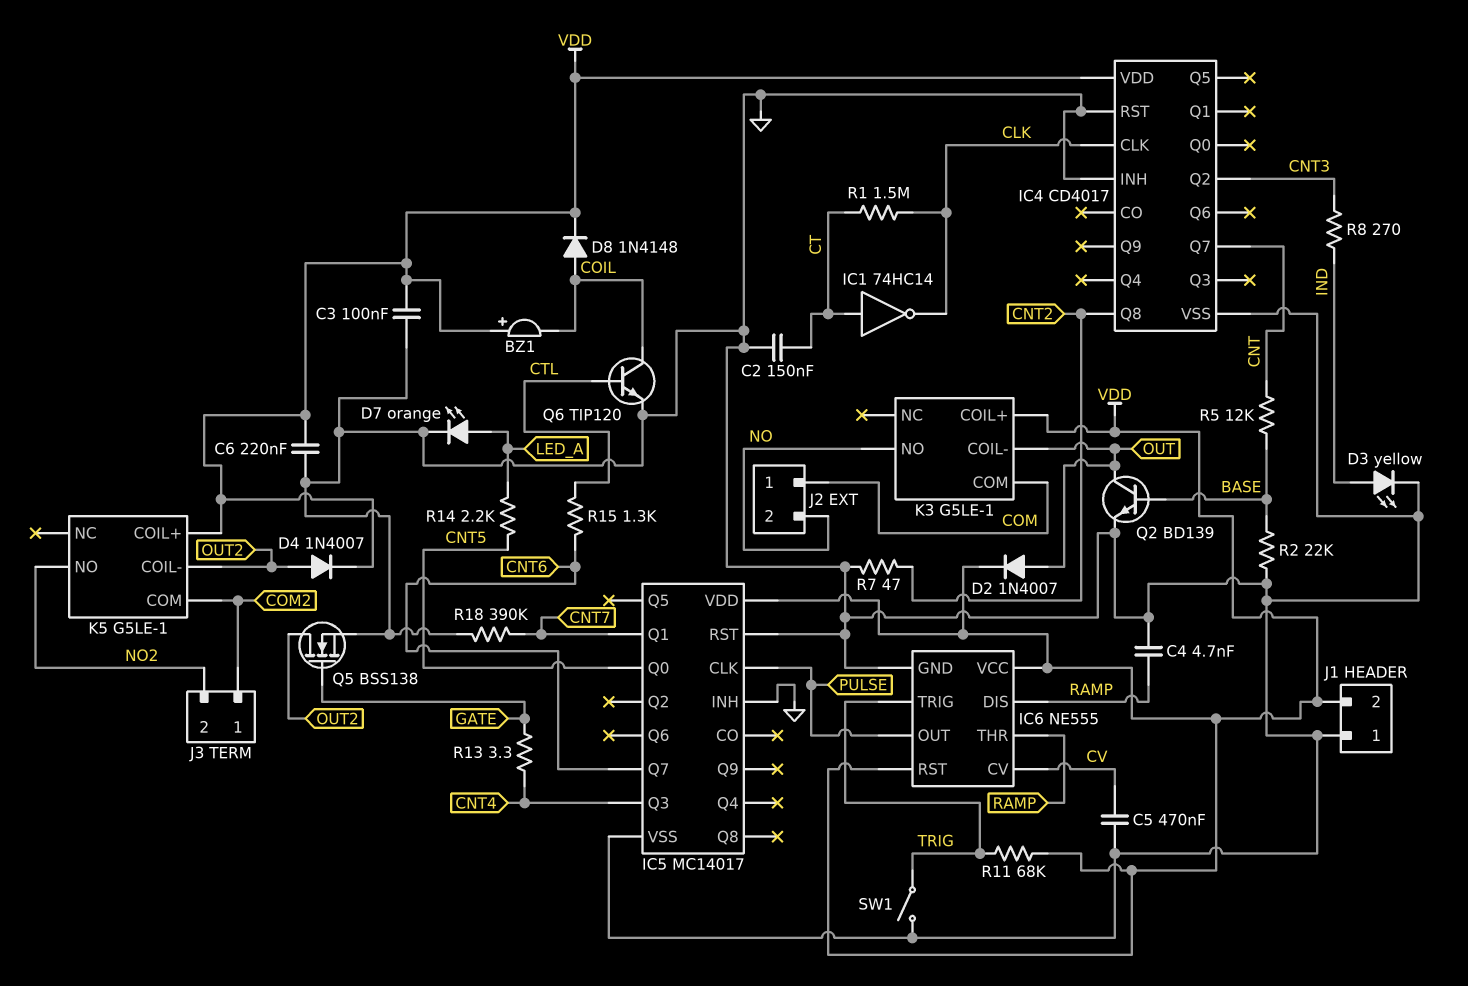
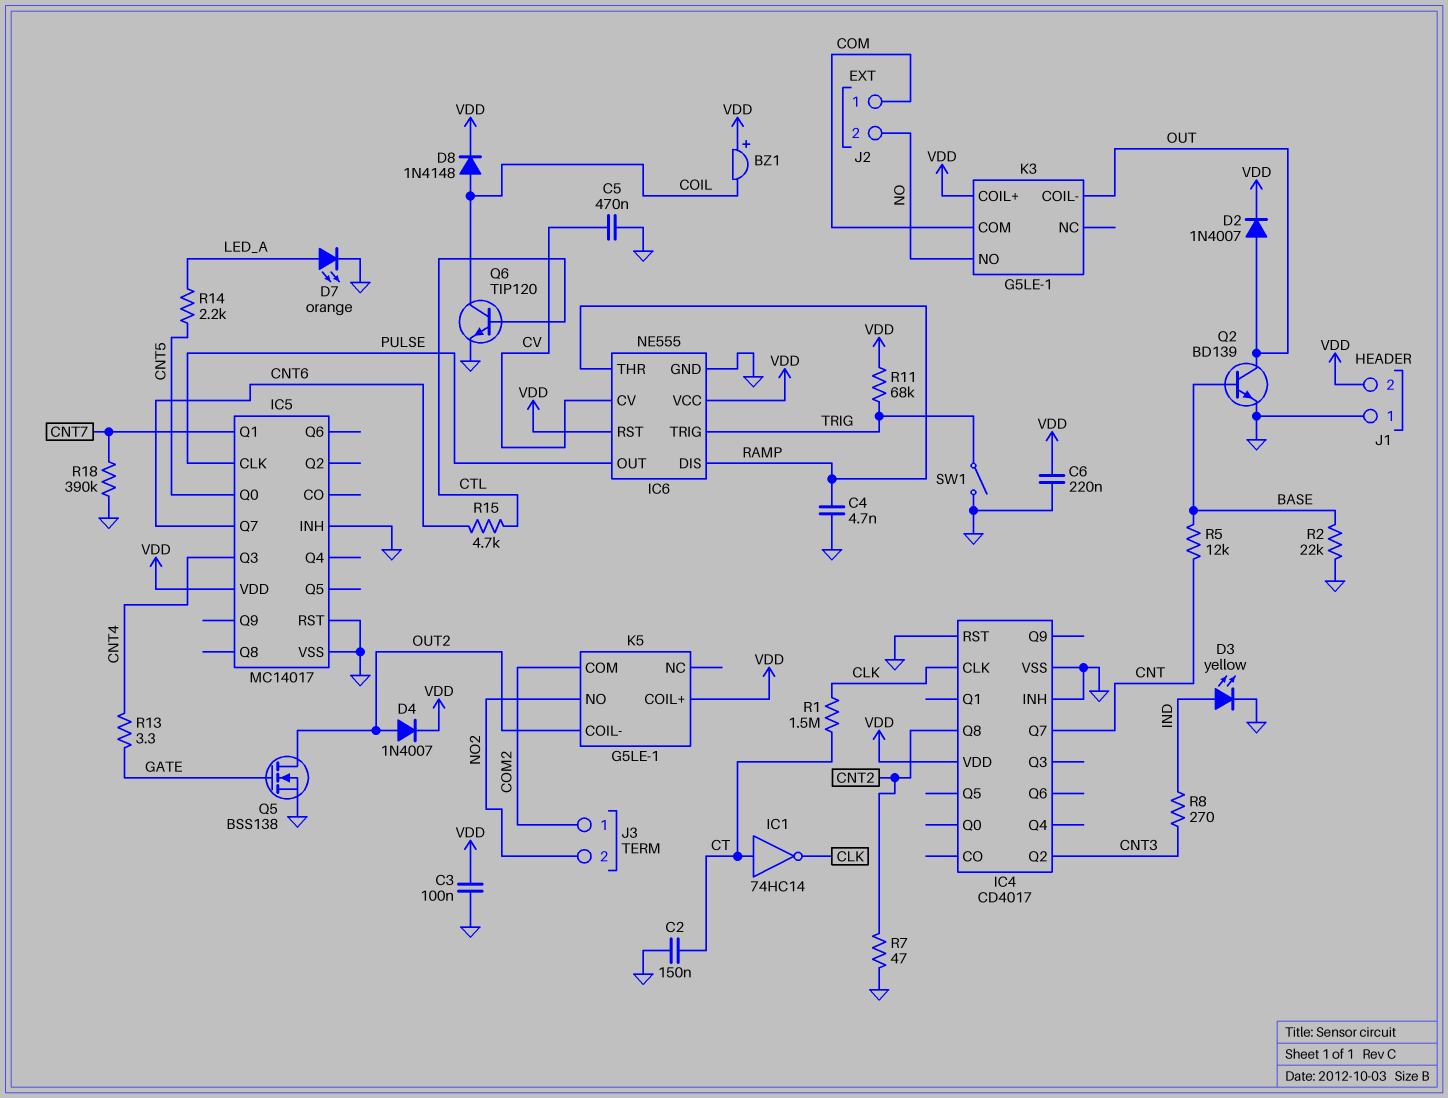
R15: 1.3k (CNT6, CTL) -> 4.7k (CNT6, CTL)

